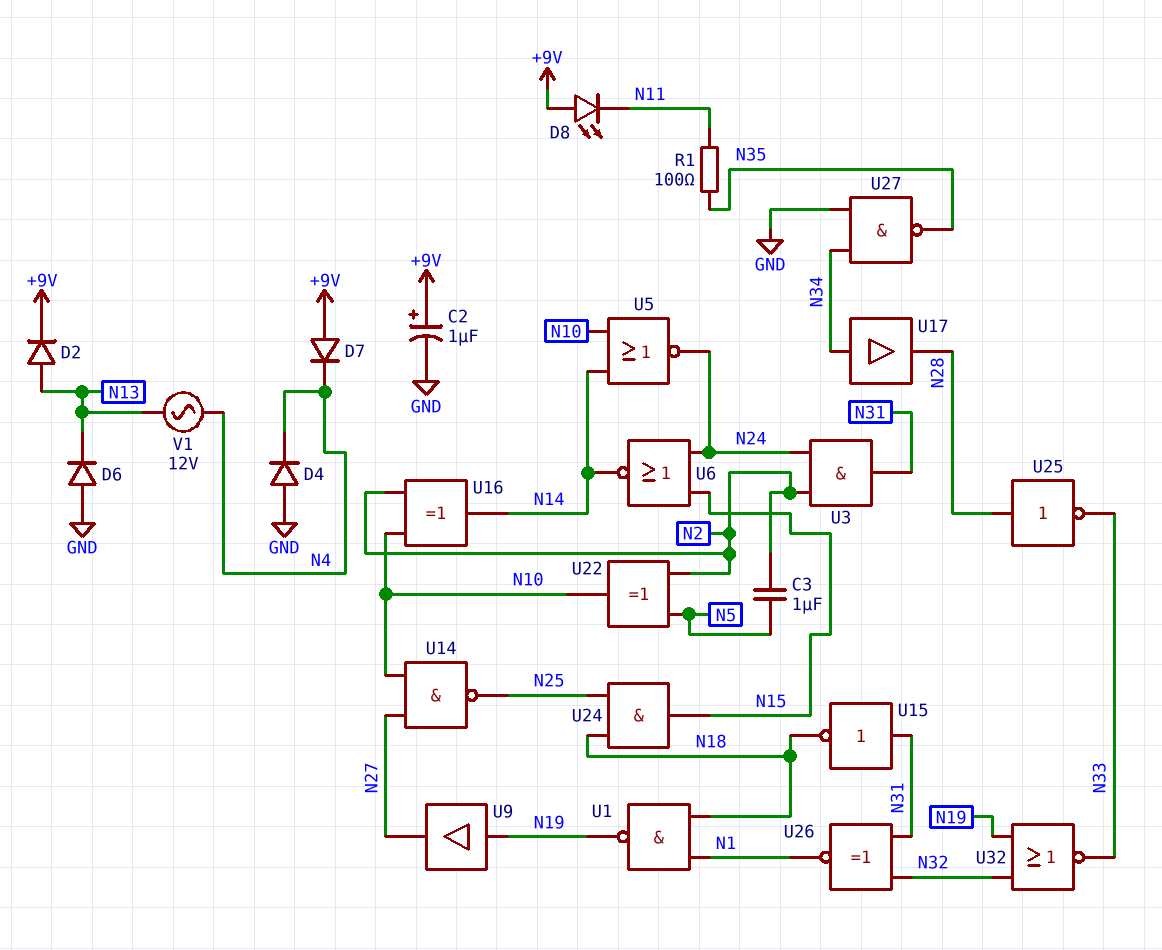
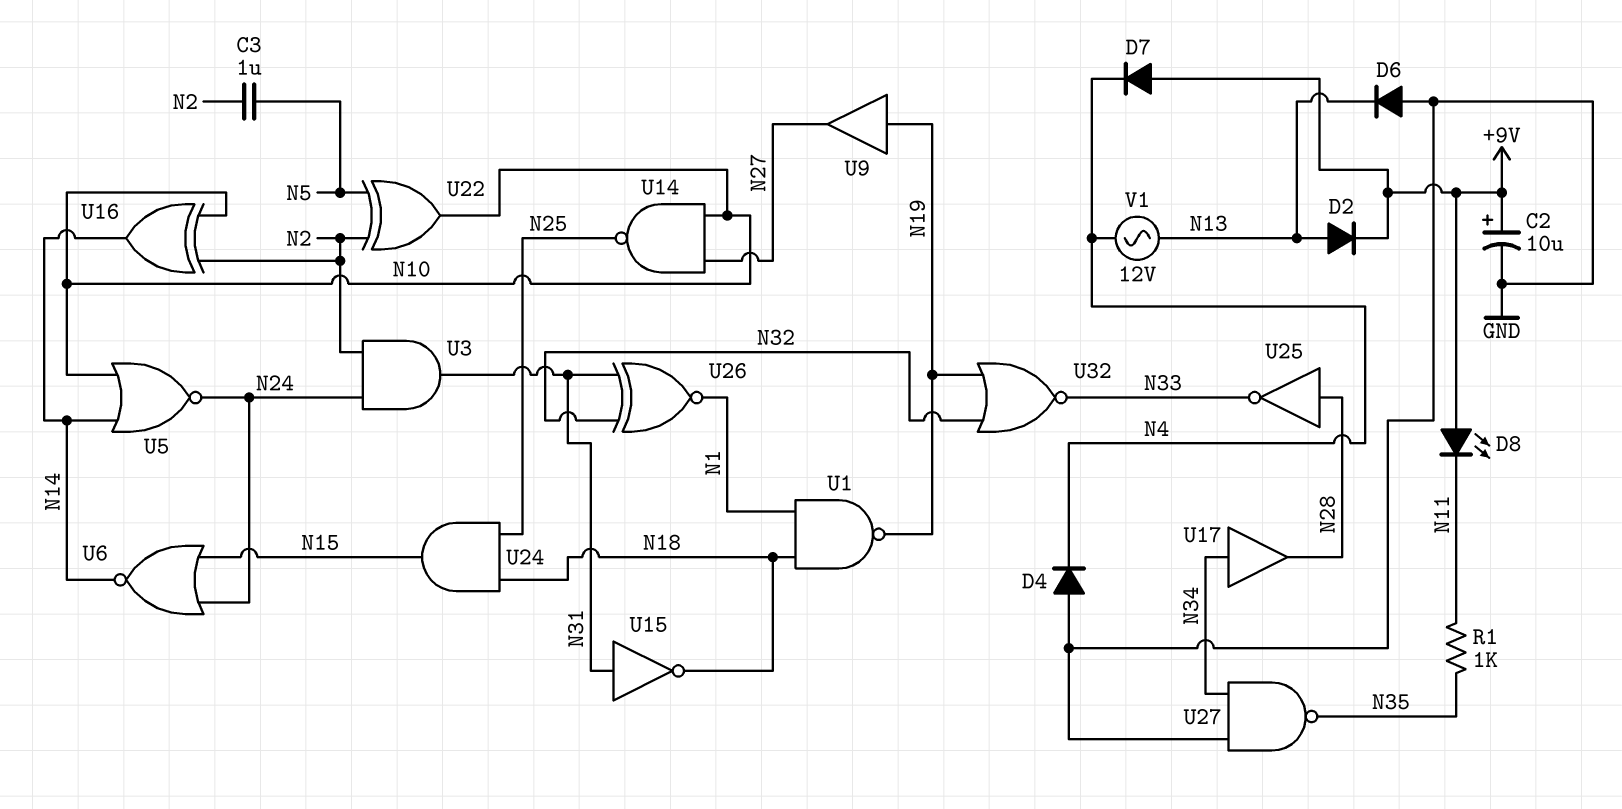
C2: 1uF (plus +9V, minus GND) -> 10uF (plus +9V, minus GND)
R1: 100 (N11, N35) -> 1k (N11, N35)

